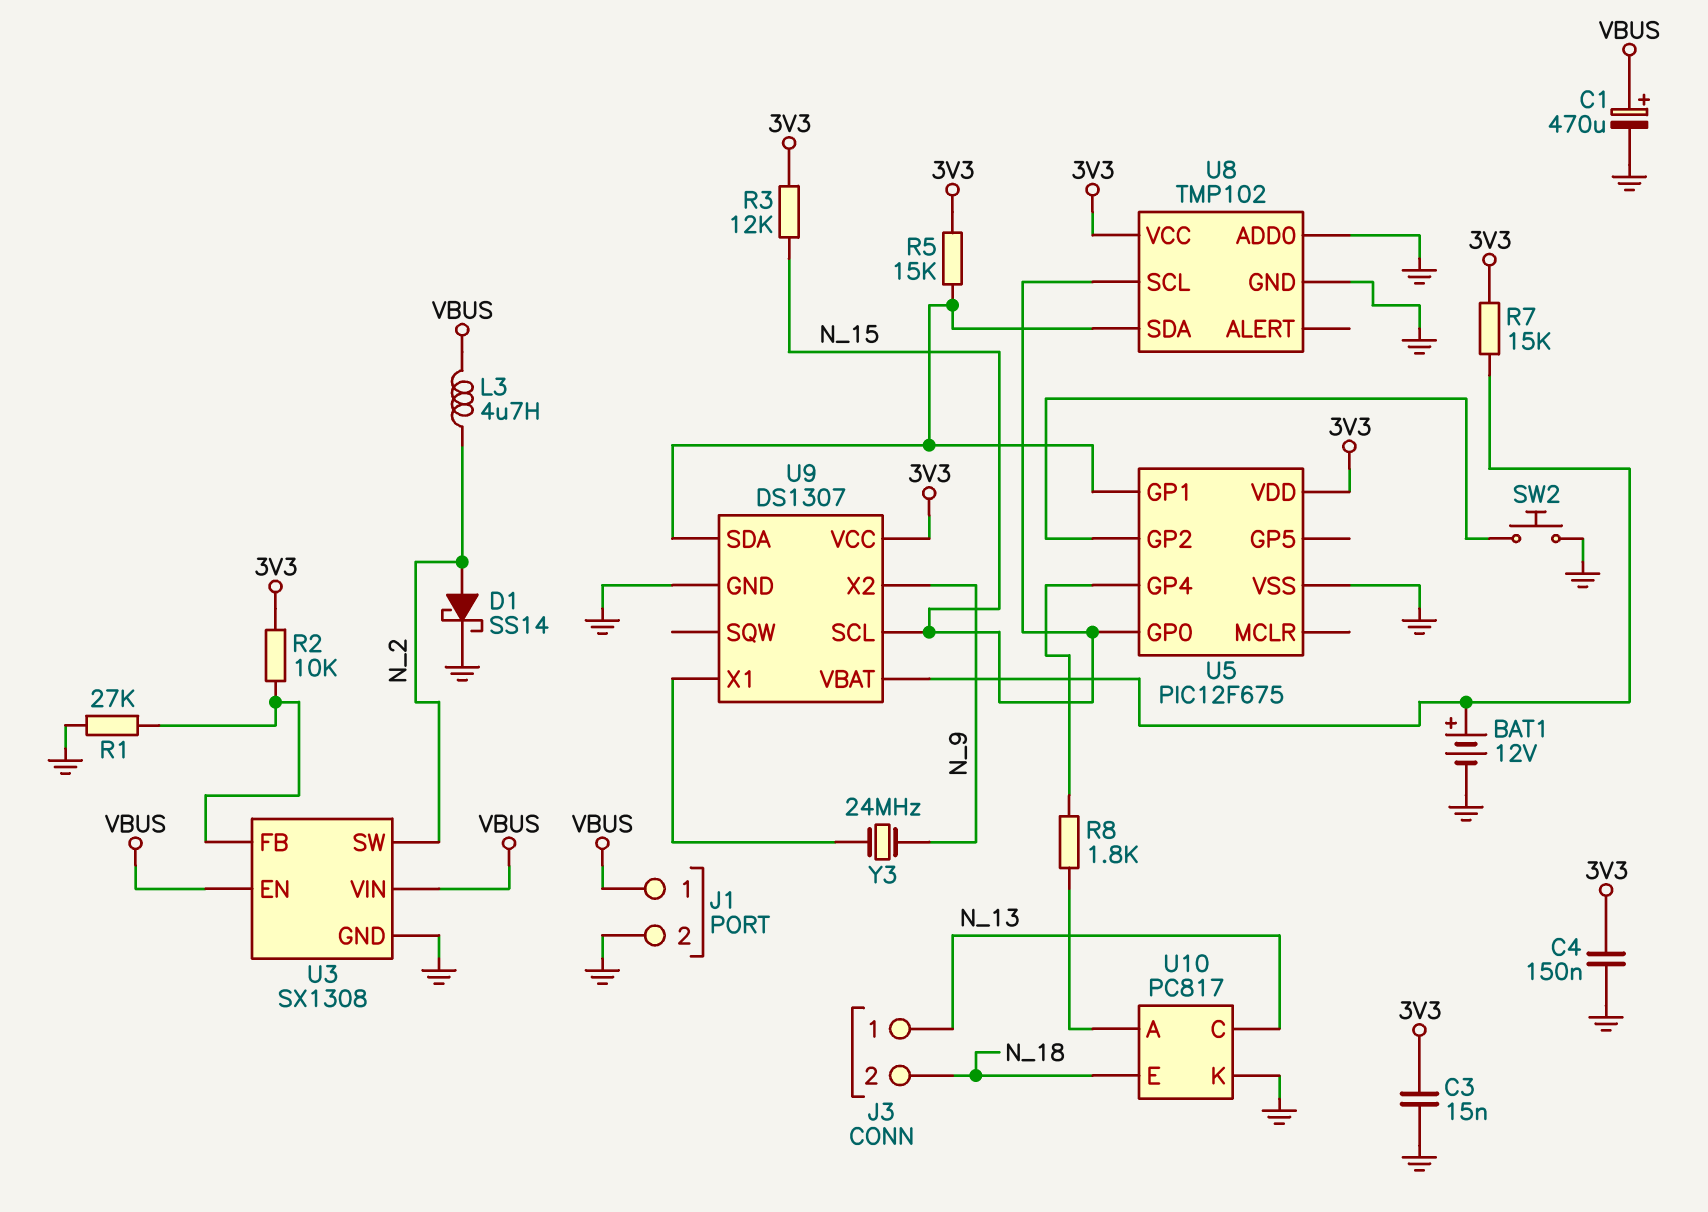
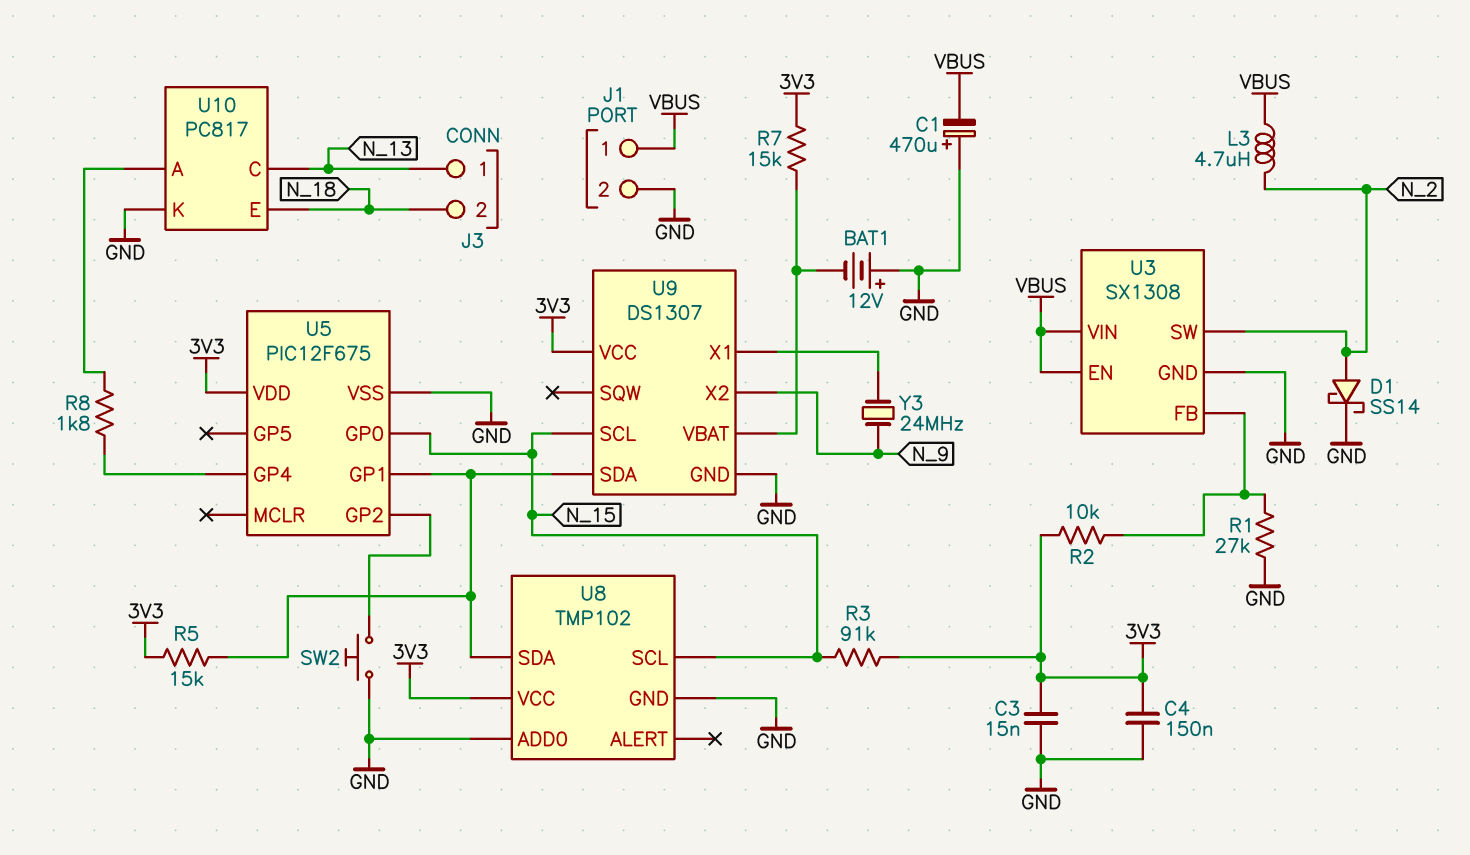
BAT1: 12V (plus U9/VBAT, minus GND) -> 12V (plus GND, minus U9/VBAT)
C1: 470uF (plus VBUS, minus GND) -> 470uF (plus GND, minus VBUS)
R3: 12k (3V3, N_15) -> 91k (3V3, N_15)

